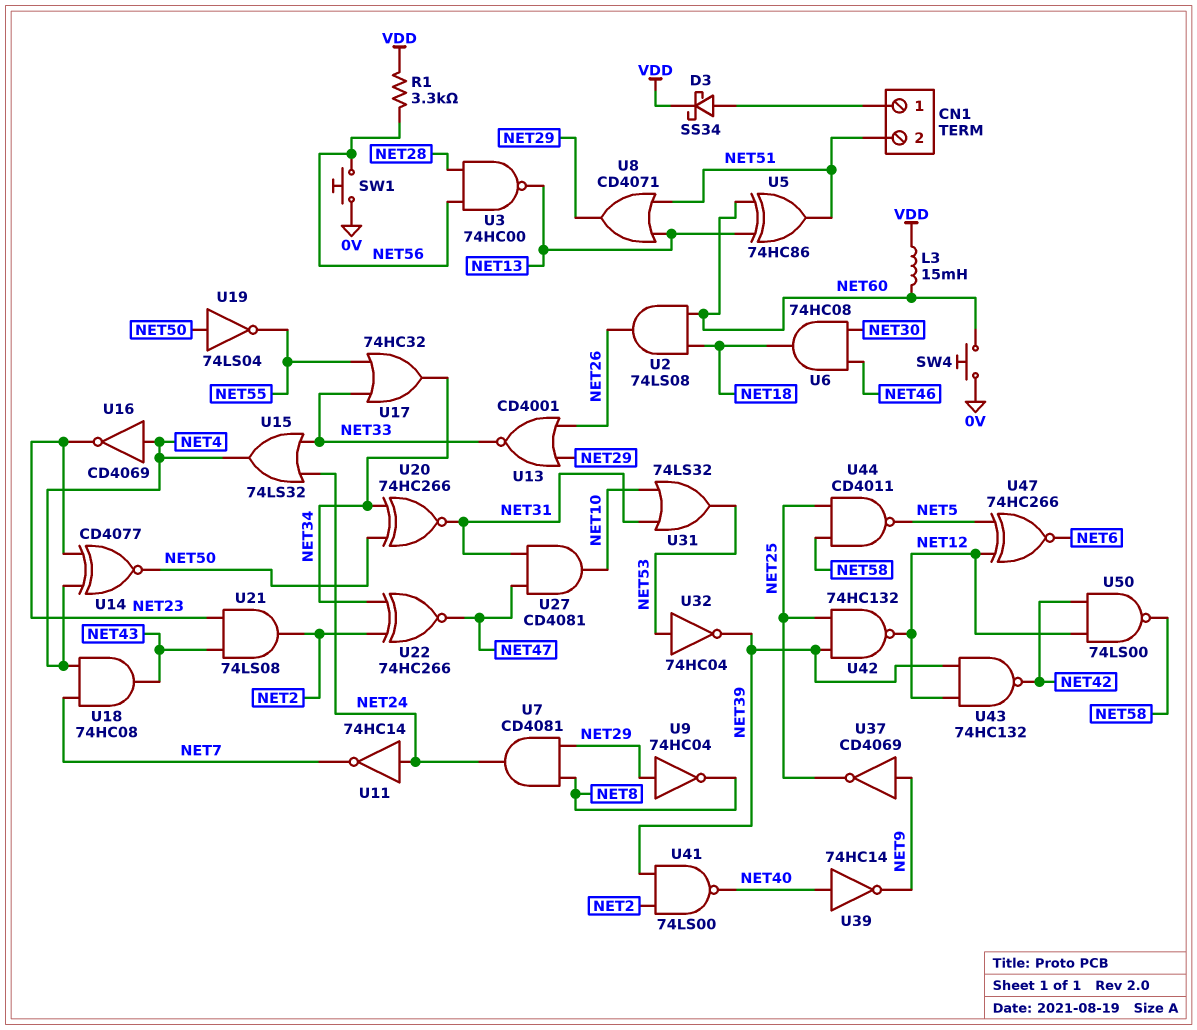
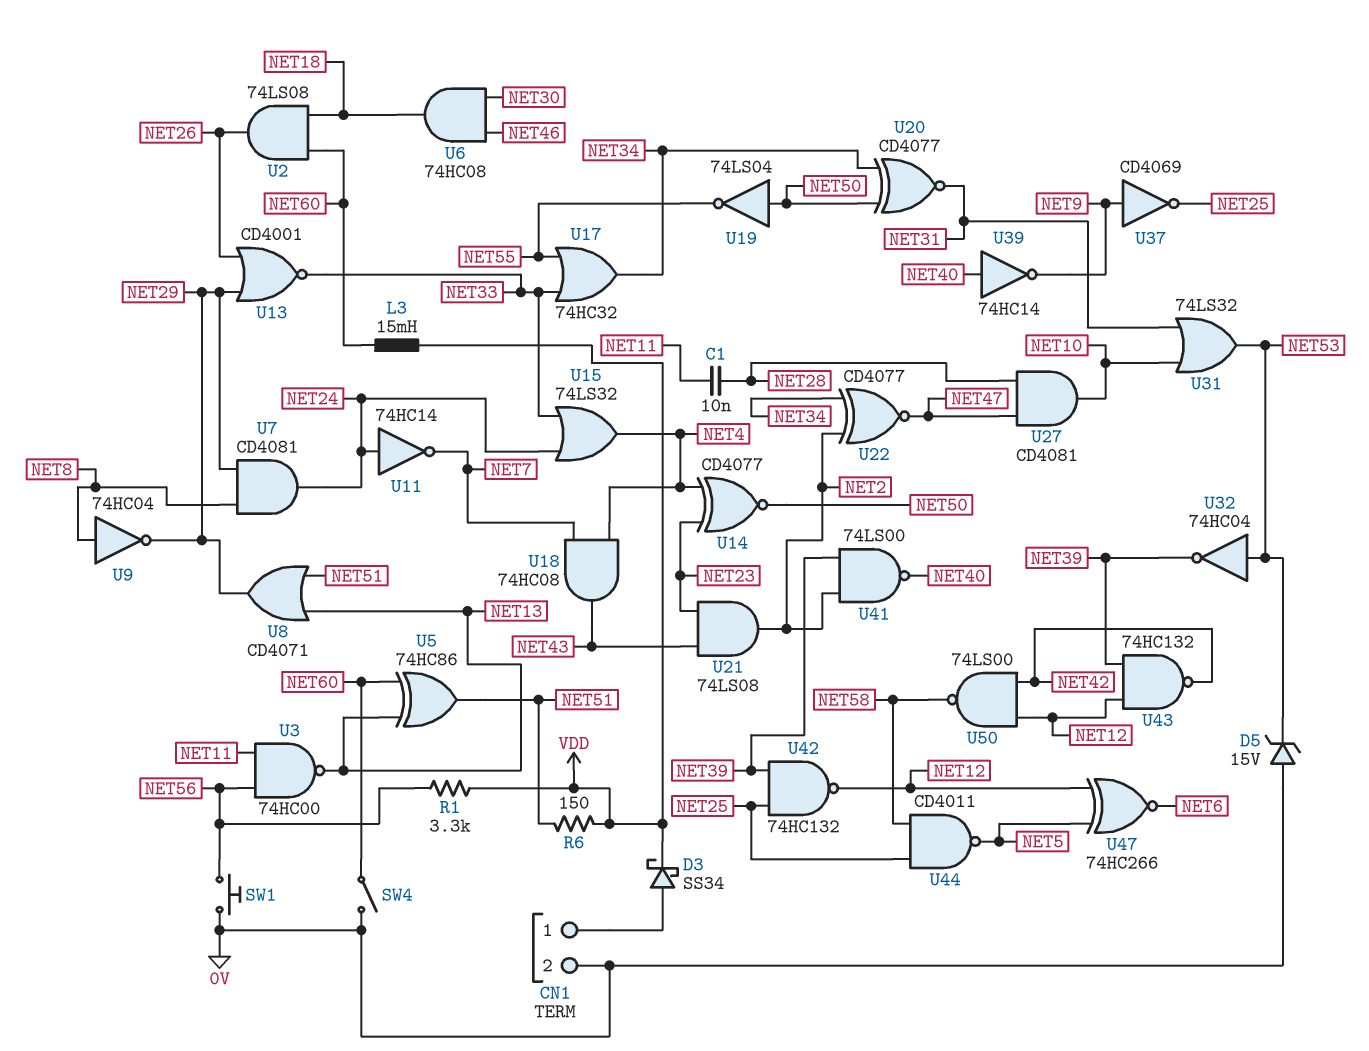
C1: none -> 10nF (NET11, NET28)
CN1 pin 2: NET51 -> 0V
D5: none -> zener 15V (A 0V, K NET53)
R6: none -> 150 (NET51, VDD)
SW4: button (0V, NET60) -> switch (0V, NET60)
U3: NAND 74HC00 (in NET28, in NET56, out NET13) -> NAND 74HC00 (in NET11, in NET56, out NET13)
U9: NOT 74HC04 (in NET29, out NET8) -> NOT 74HC04 (in NET8, out NET29)
U16: NOT CD4069 (in NET4, out NET23) -> none
U20: XNOR 74HC266 (in NET34, in NET50, out NET31) -> XNOR CD4077 (in NET34, in NET50, out NET31)
U22: XNOR 74HC266 (in NET2, in NET34, out NET47) -> XNOR CD4077 (in NET2, in NET34, out NET47)
U27: AND CD4081 (in NET31, in NET47, out NET10) -> AND CD4081 (in NET28, in NET47, out NET10)

